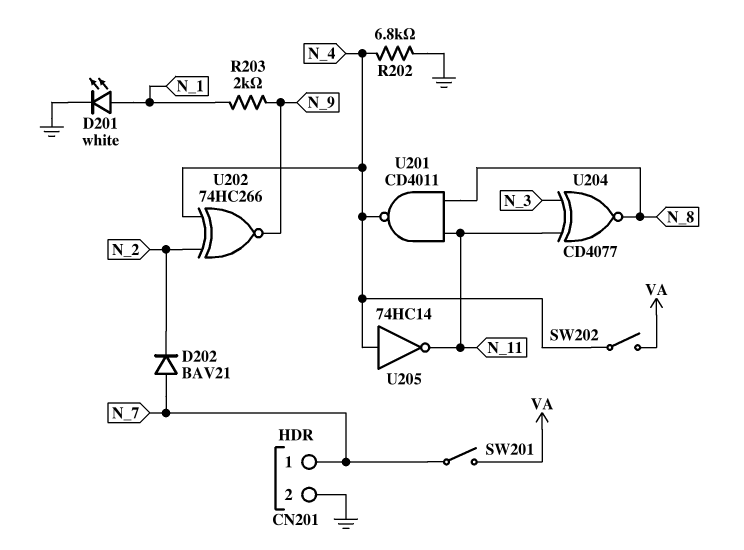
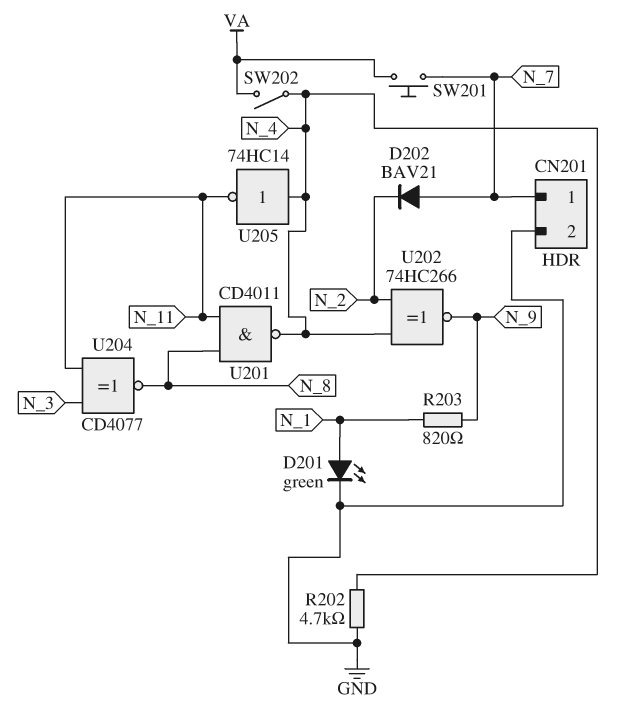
D201: LED white (A N_1, K GND) -> LED green (A N_1, K GND)
R202: 6.8k (GND, N_4) -> 4.7k (GND, N_4)
R203: 2k (N_1, N_9) -> 820 (N_1, N_9)
SW201: switch (N_7, VA) -> button (N_7, VA)

